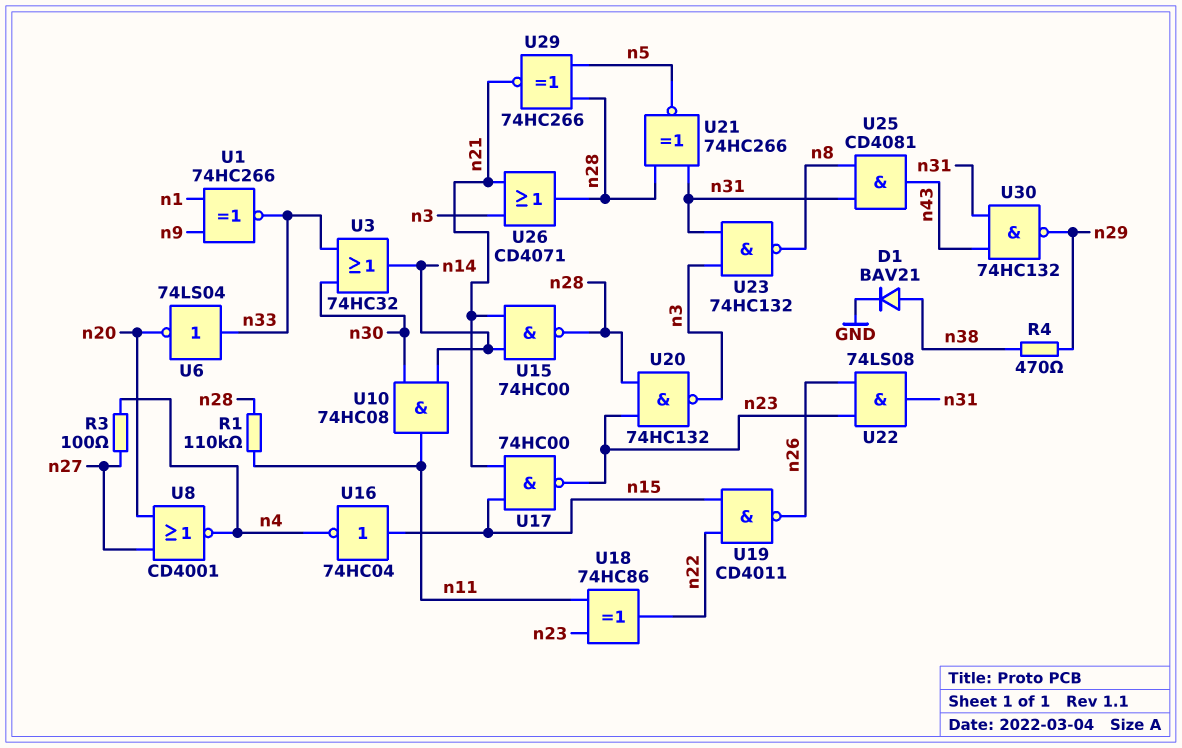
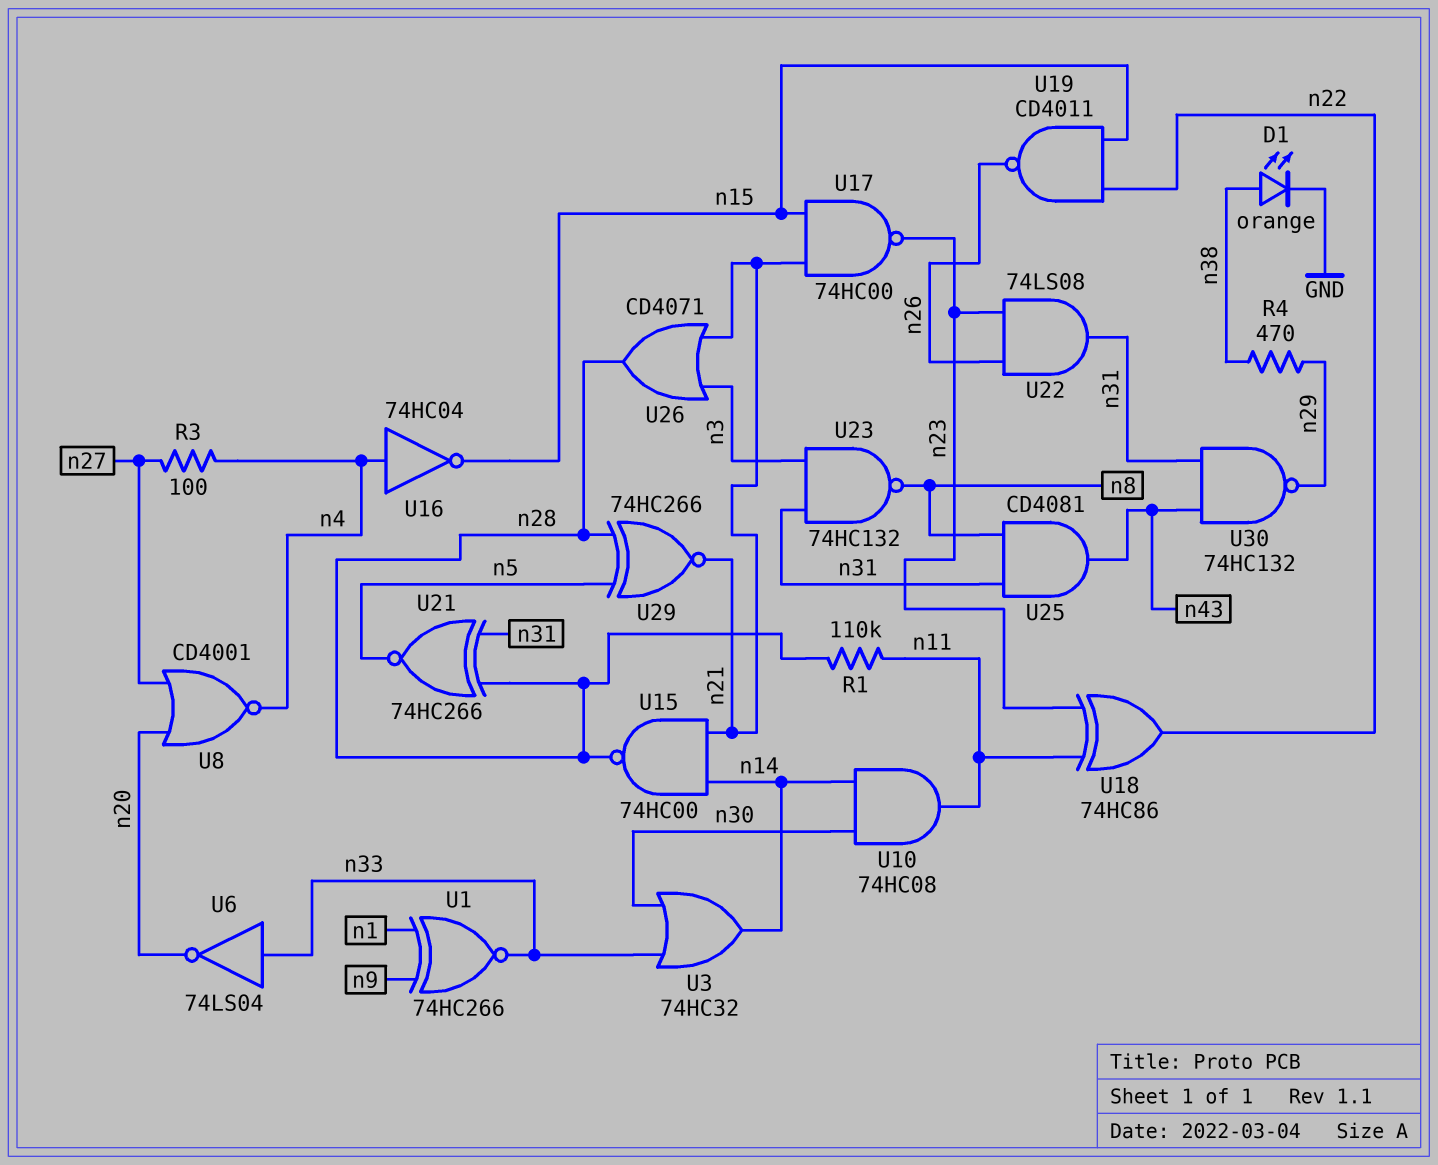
D1: diode BAV21 (A n38, K GND) -> LED orange (A n38, K GND)
U16: NOT 74HC04 (in n15, out n4) -> NOT 74HC04 (in n4, out n15)
U20: NAND 74HC132 (in n23, in n28, out n3) -> none

